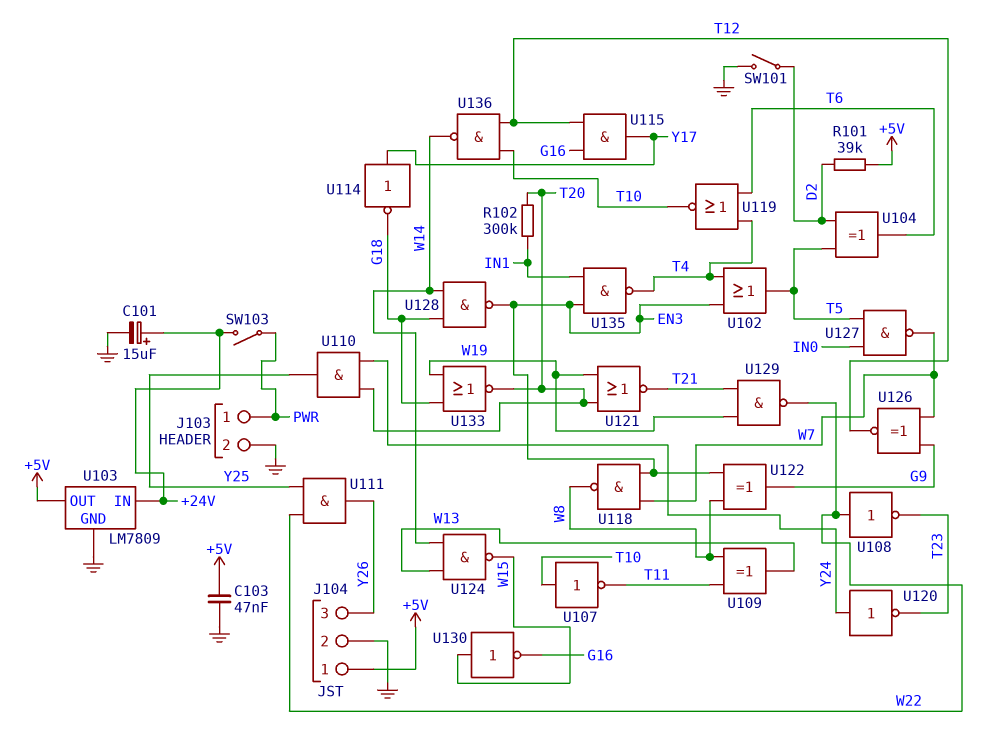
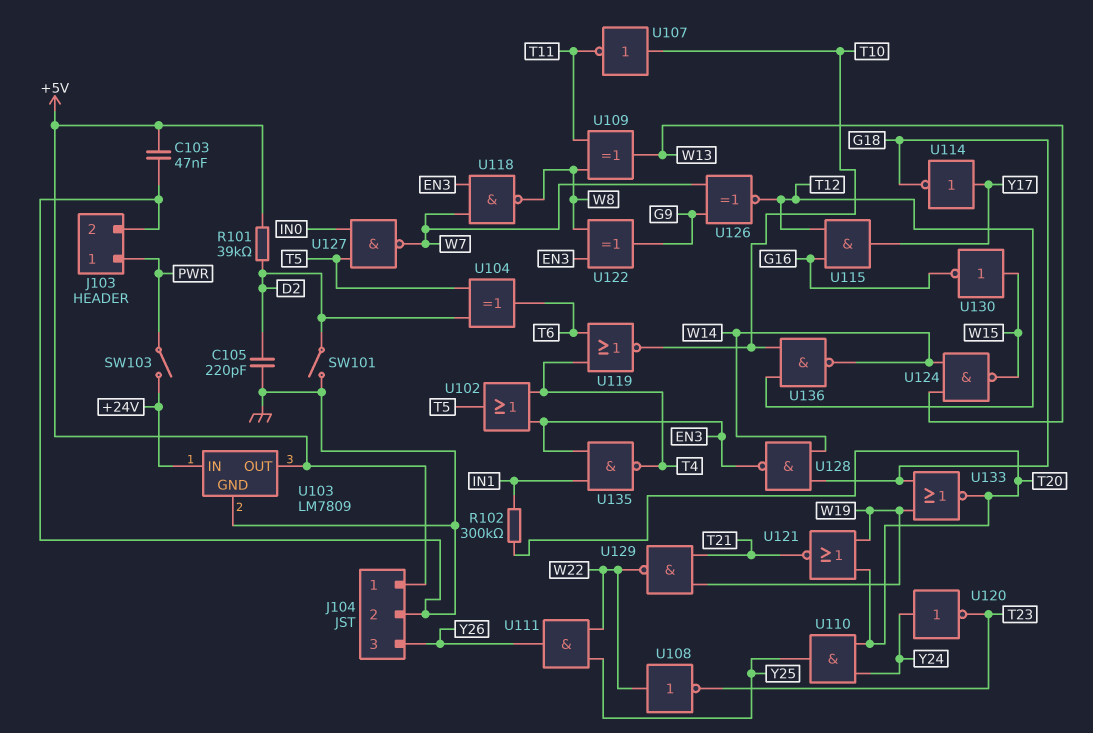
C101: 15uF (plus +24V, minus GND) -> none
C105: none -> 220pF (D2, GND)

